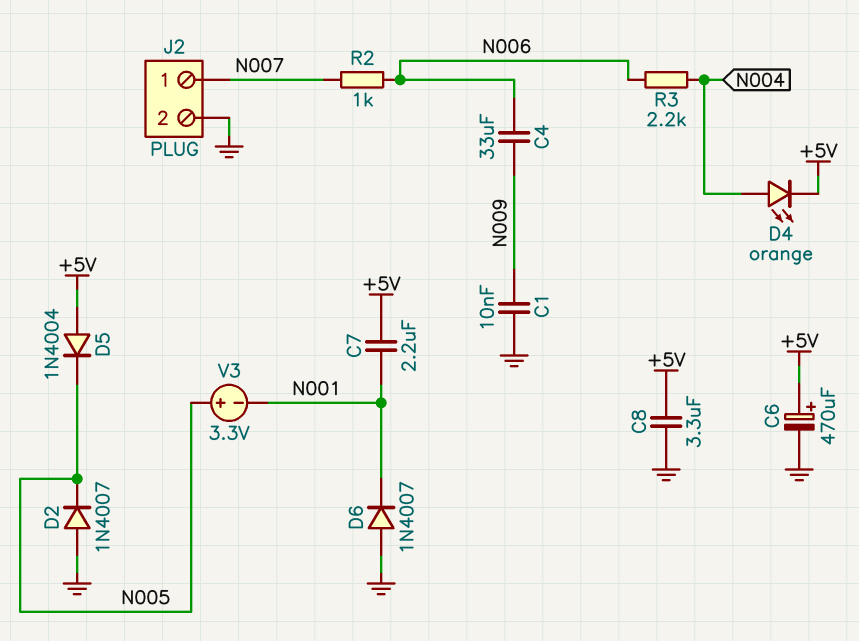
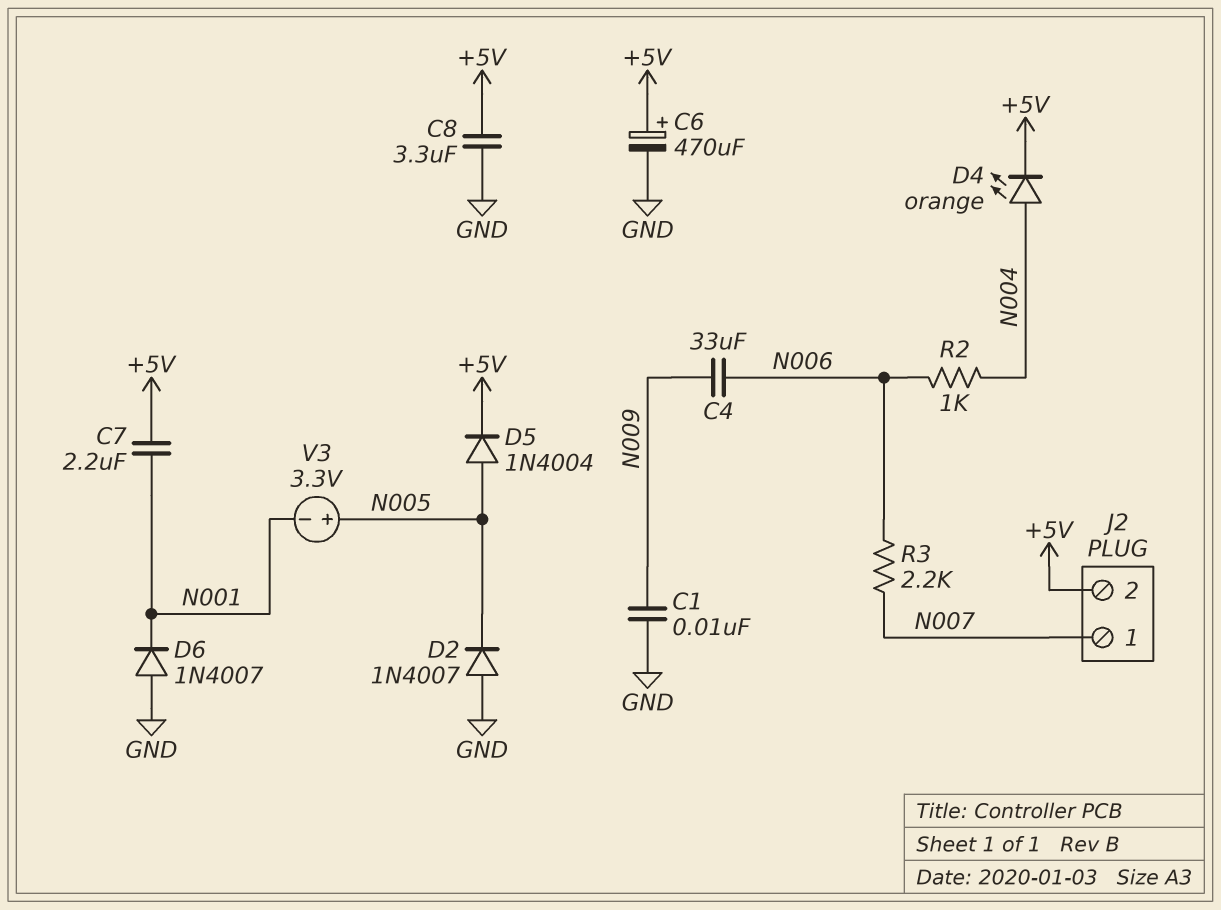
D5: diode 1N4004 (A +5V, K N005) -> diode 1N4004 (A N005, K +5V)
J2 pin 2: GND -> +5V
R2: 1k (N006, N007) -> 1k (N004, N006)
R3: 2.2k (N004, N006) -> 2.2k (N006, N007)

